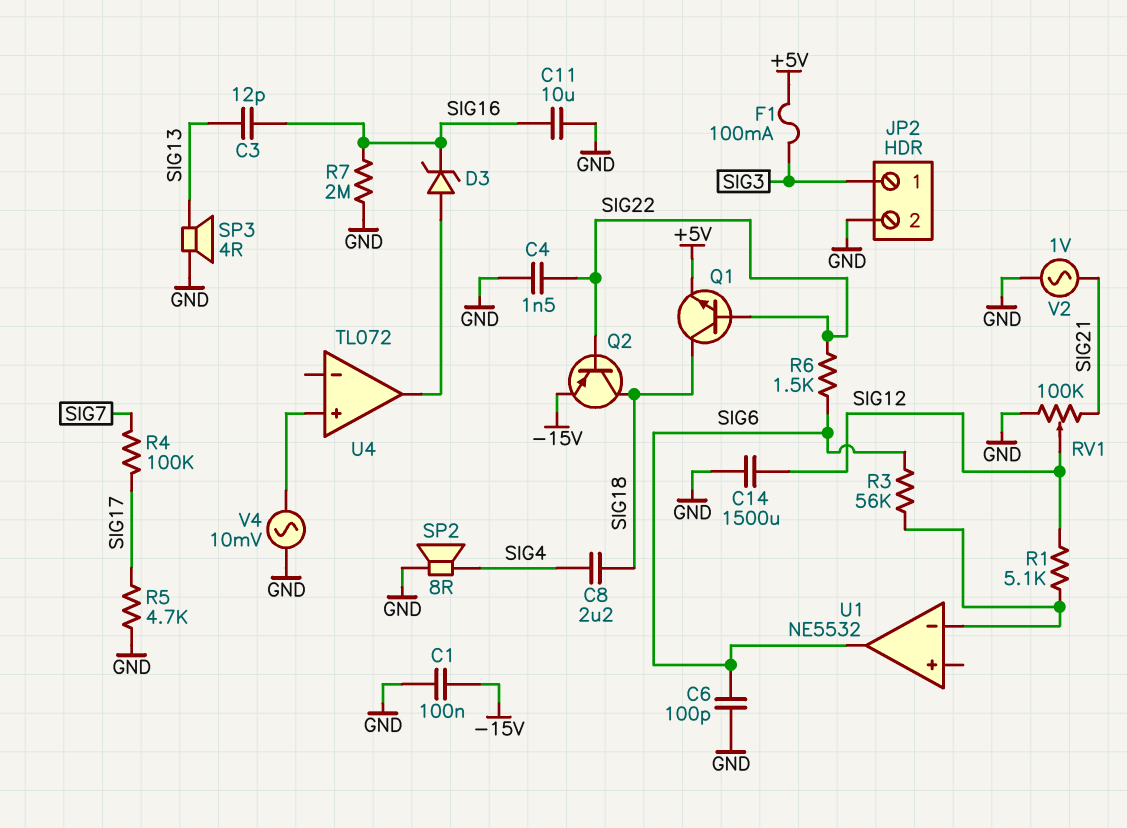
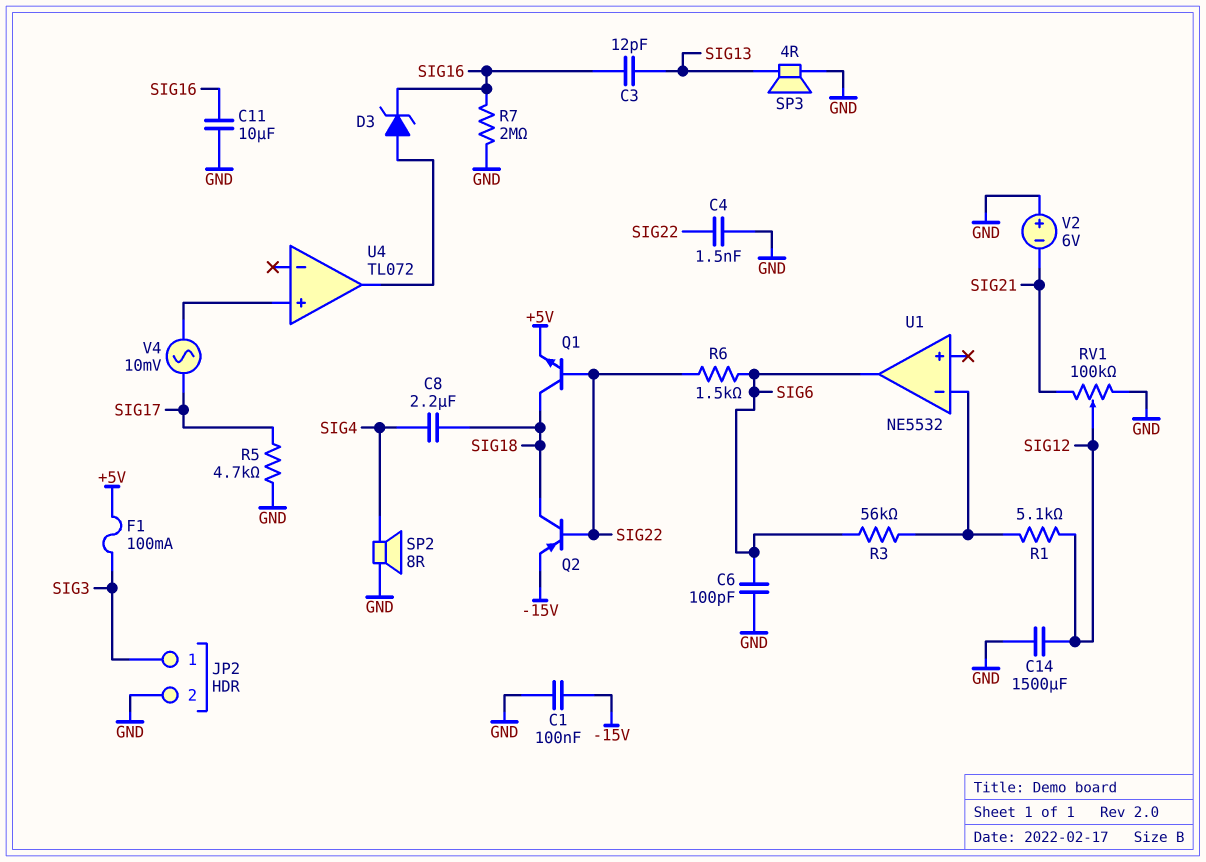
R4: 100k (SIG7, SIG17) -> none
V2: AC 1V (GND, SIG21) -> 6V (plus GND, minus SIG21)
V4: AC 10mV (GND, U4/in+) -> AC 10mV (SIG17, U4/in+)

